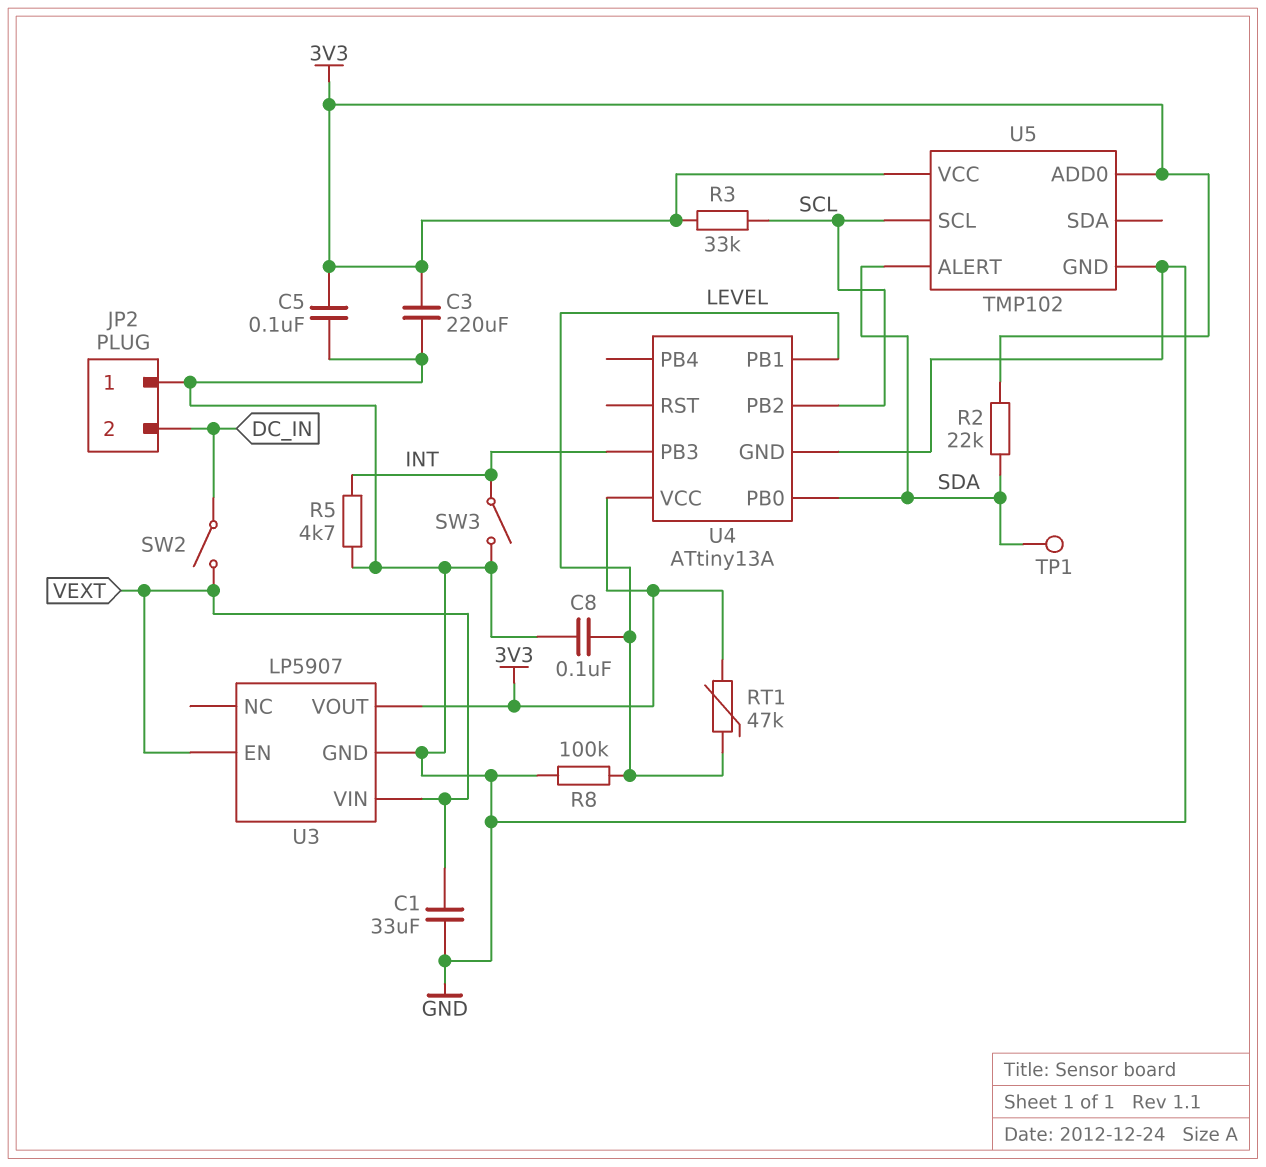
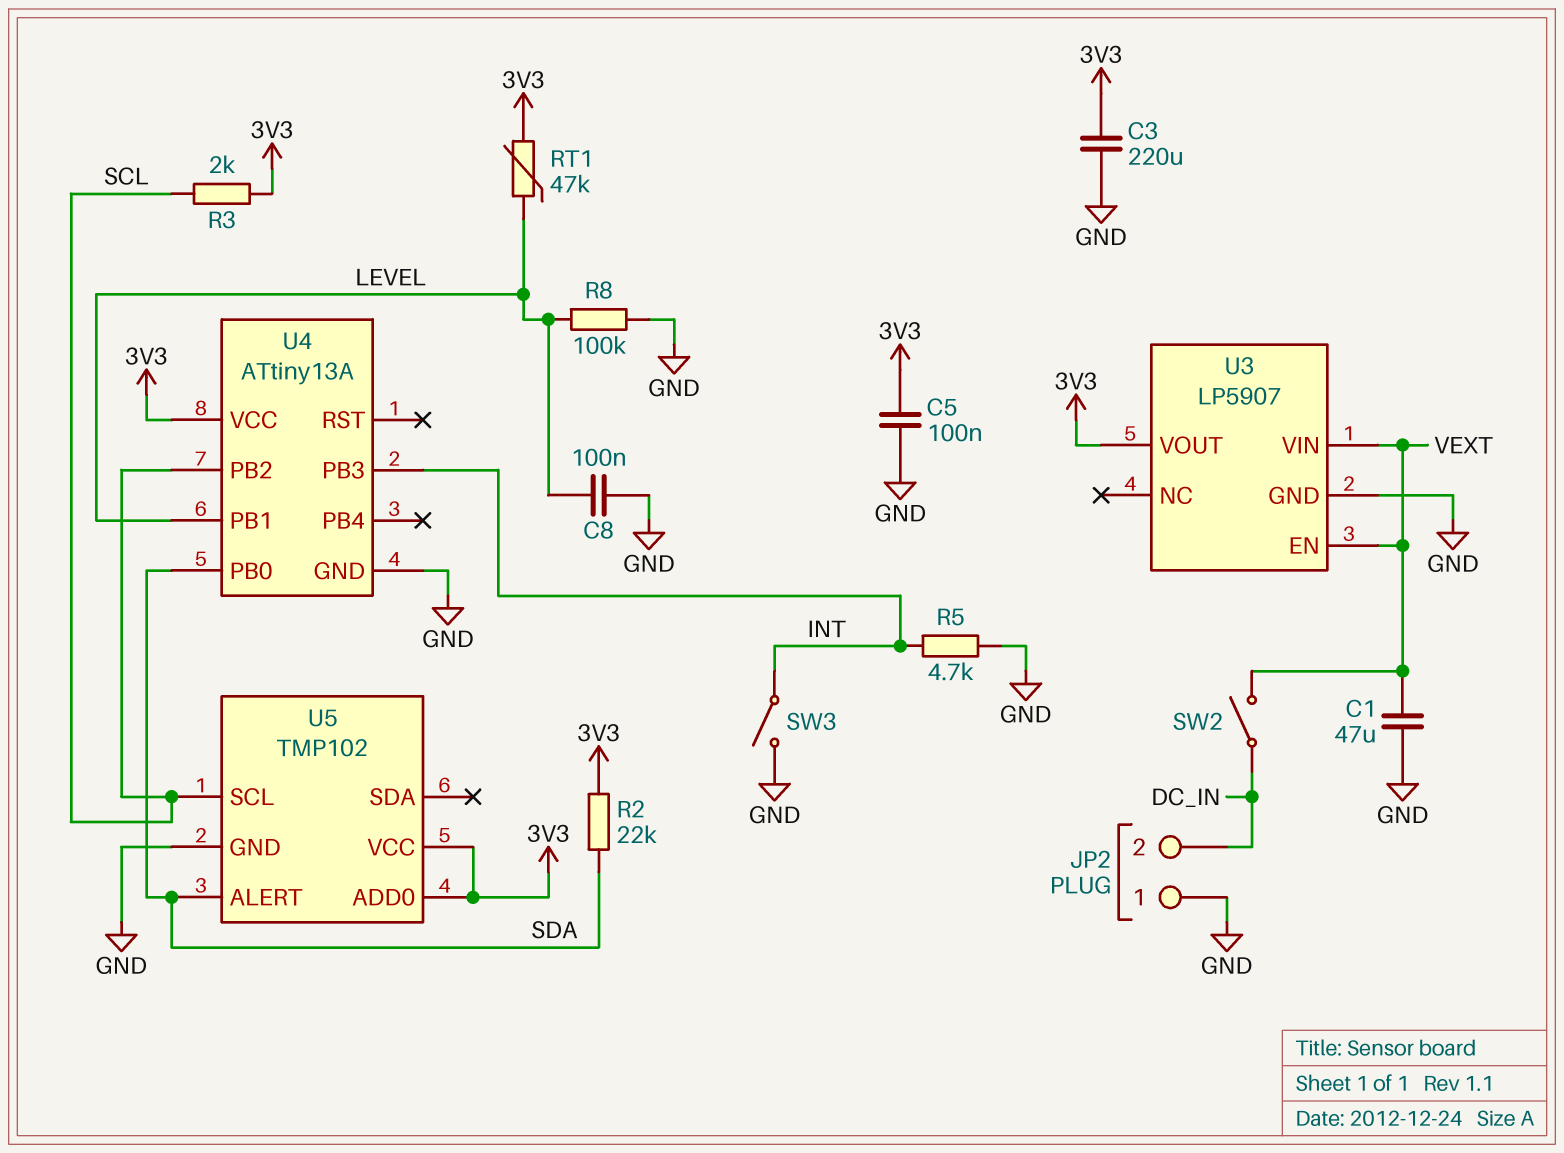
C1: 33uF (GND, VEXT) -> 47uF (GND, VEXT)
R3: 33k (3V3, SCL) -> 2k (3V3, SCL)
TP1: test point (SDA) -> none

